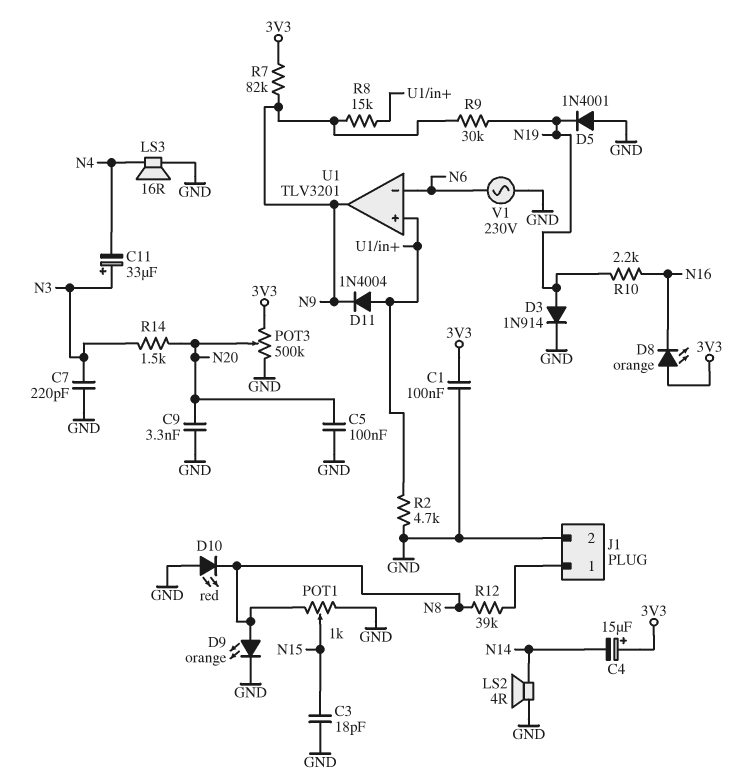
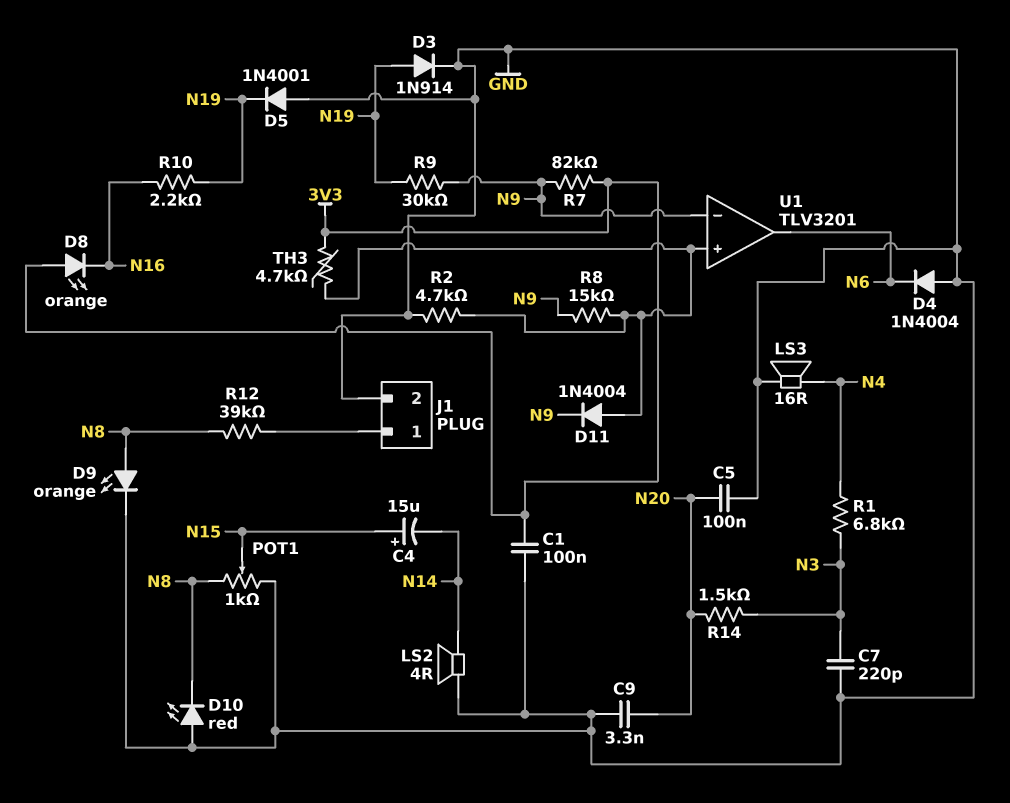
C3: 18pF (GND, N15) -> none
C4: 15uF (plus 3V3, minus N14) -> 15uF (plus N15, minus N14)
C11: 33uF (plus N3, minus N4) -> none
D4: none -> diode 1N4004 (A GND, K N6)
POT3: 500k (3V3, GND, wiper N20) -> none
R1: none -> 6.8k (N3, N4)
TH3: none -> 4.7k (3V3, U1/in+)
U1 pin in-: N6 -> N9
U1 pin out: N9 -> N6
V1: AC 230V (GND, N6) -> none

